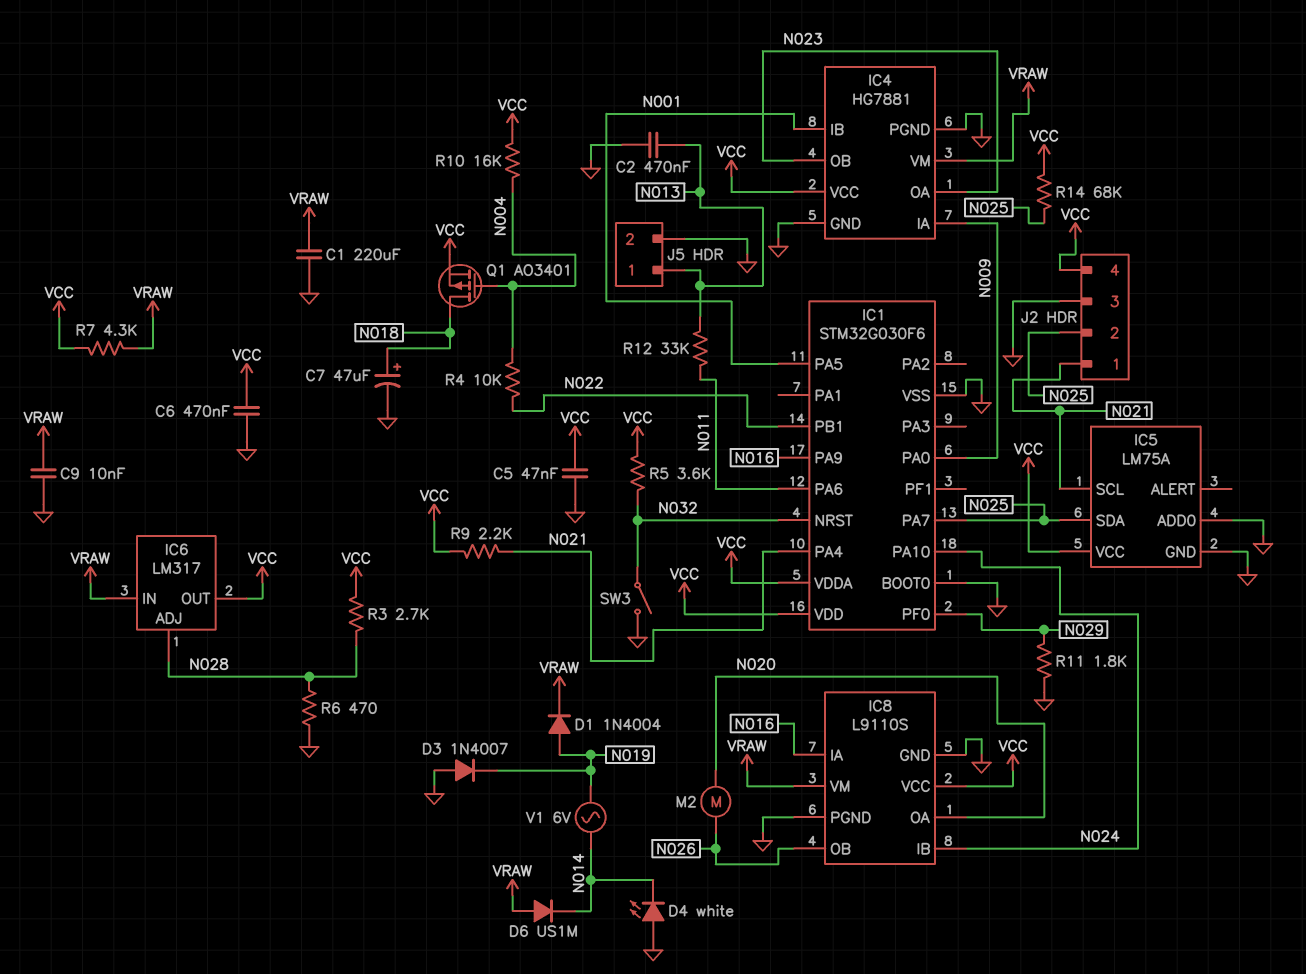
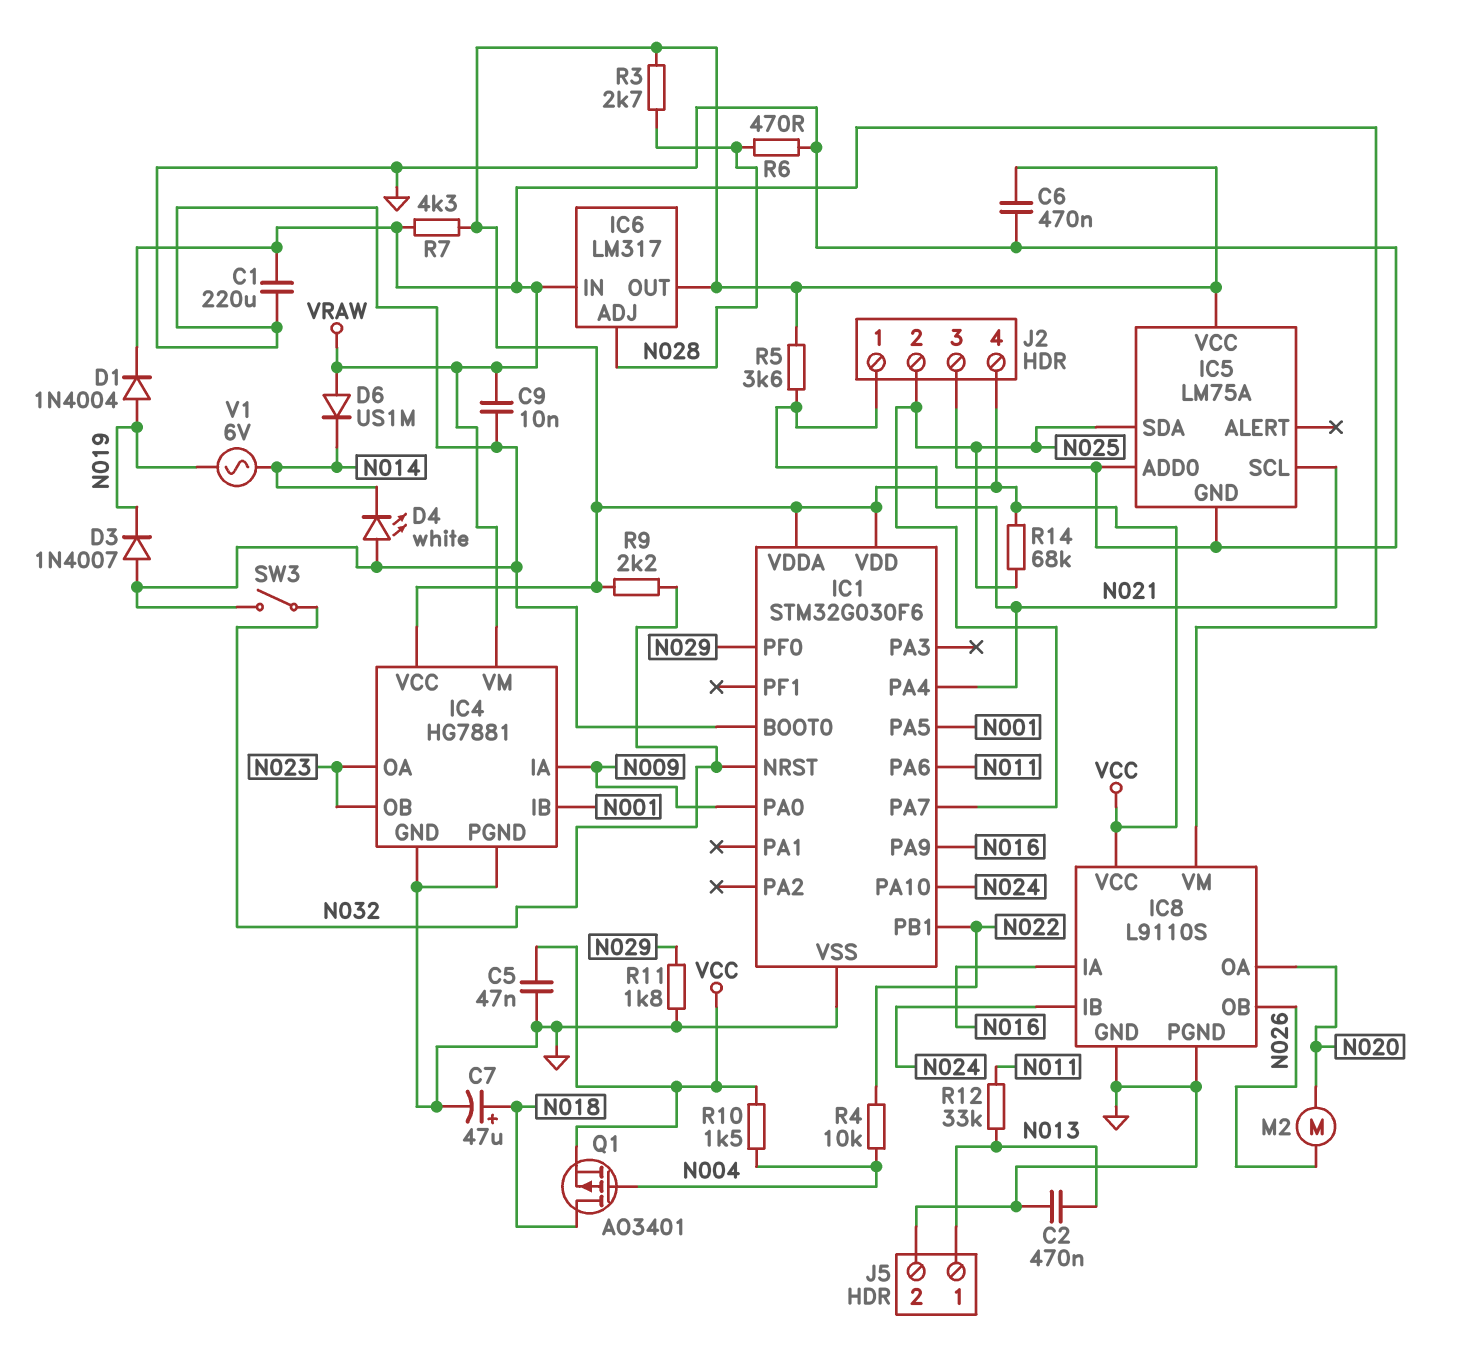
R5: 3.6k (N032, VCC) -> 3.6k (N021, VCC)
R9: 2.2k (N021, VCC) -> 2.2k (N032, VCC)
R10: 16k (N004, VCC) -> 1.5k (N004, VCC)

